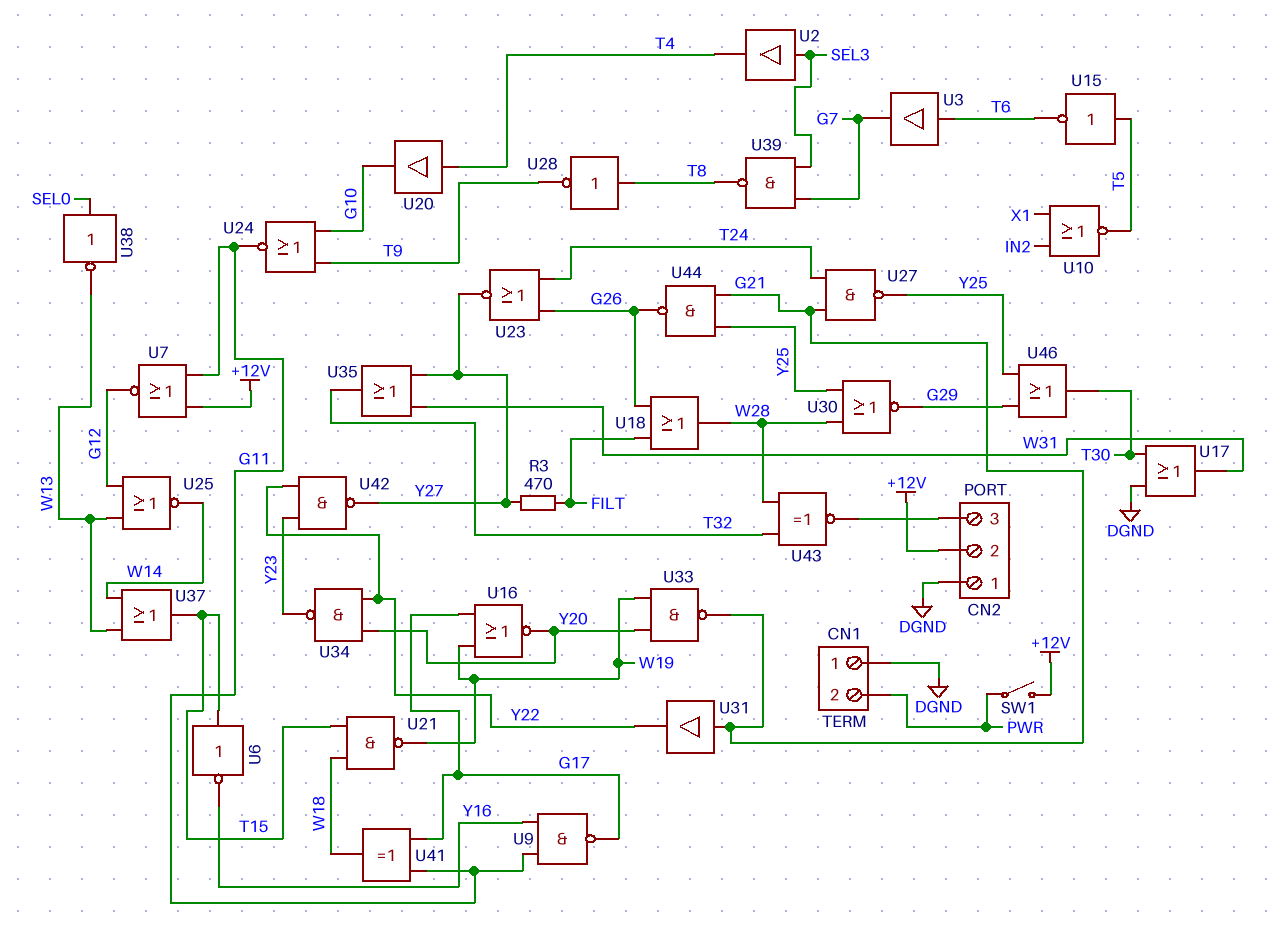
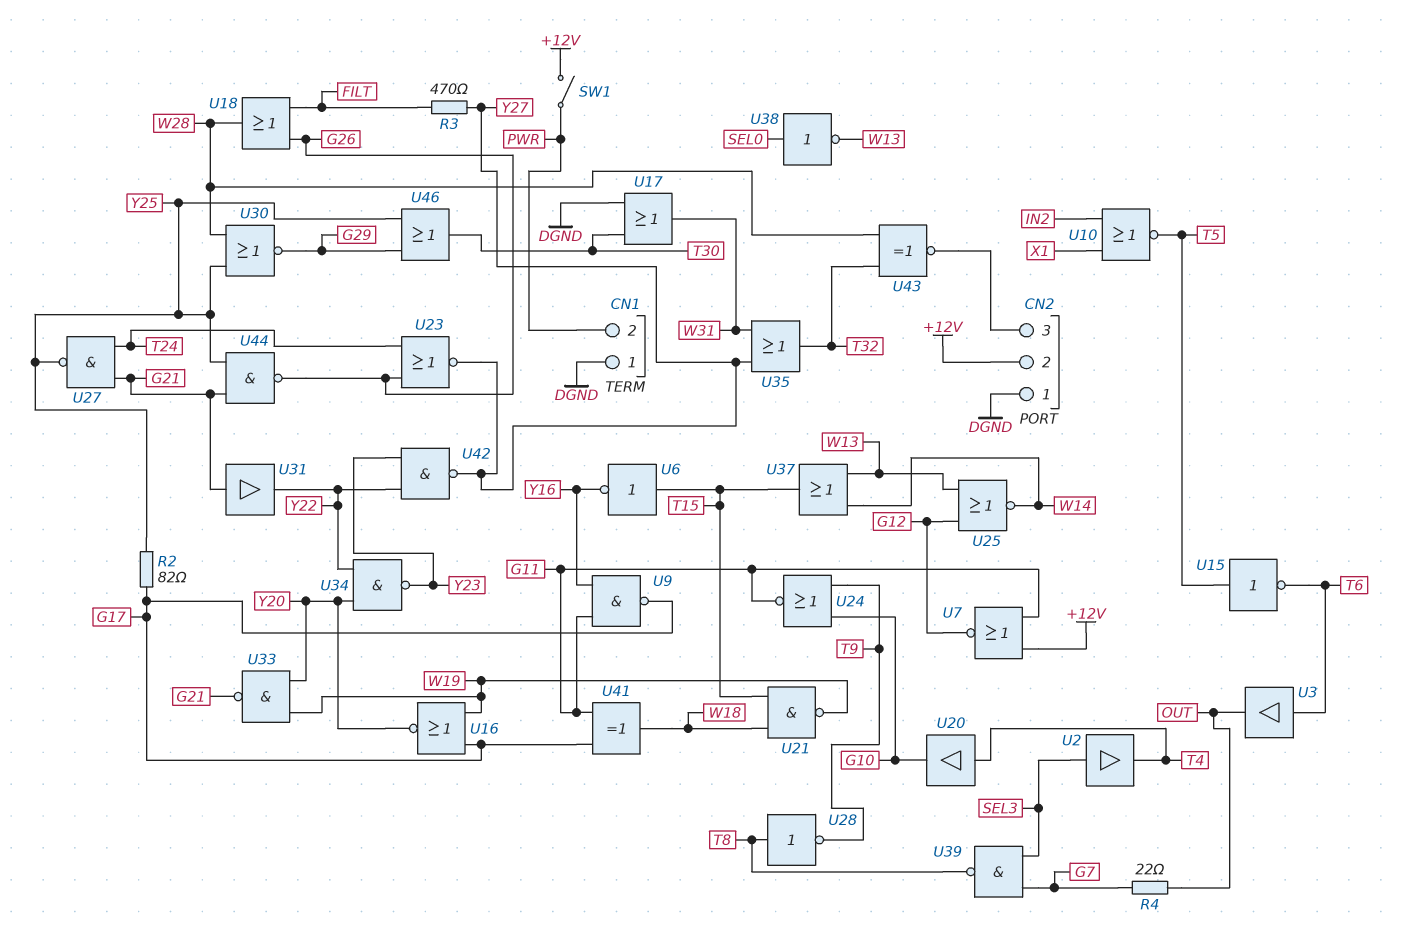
R2: none -> 82 (G17, Y25)
R4: none -> 22 (G7, OUT)
U3: buffer (in T6, out G7) -> buffer (in T6, out OUT)

